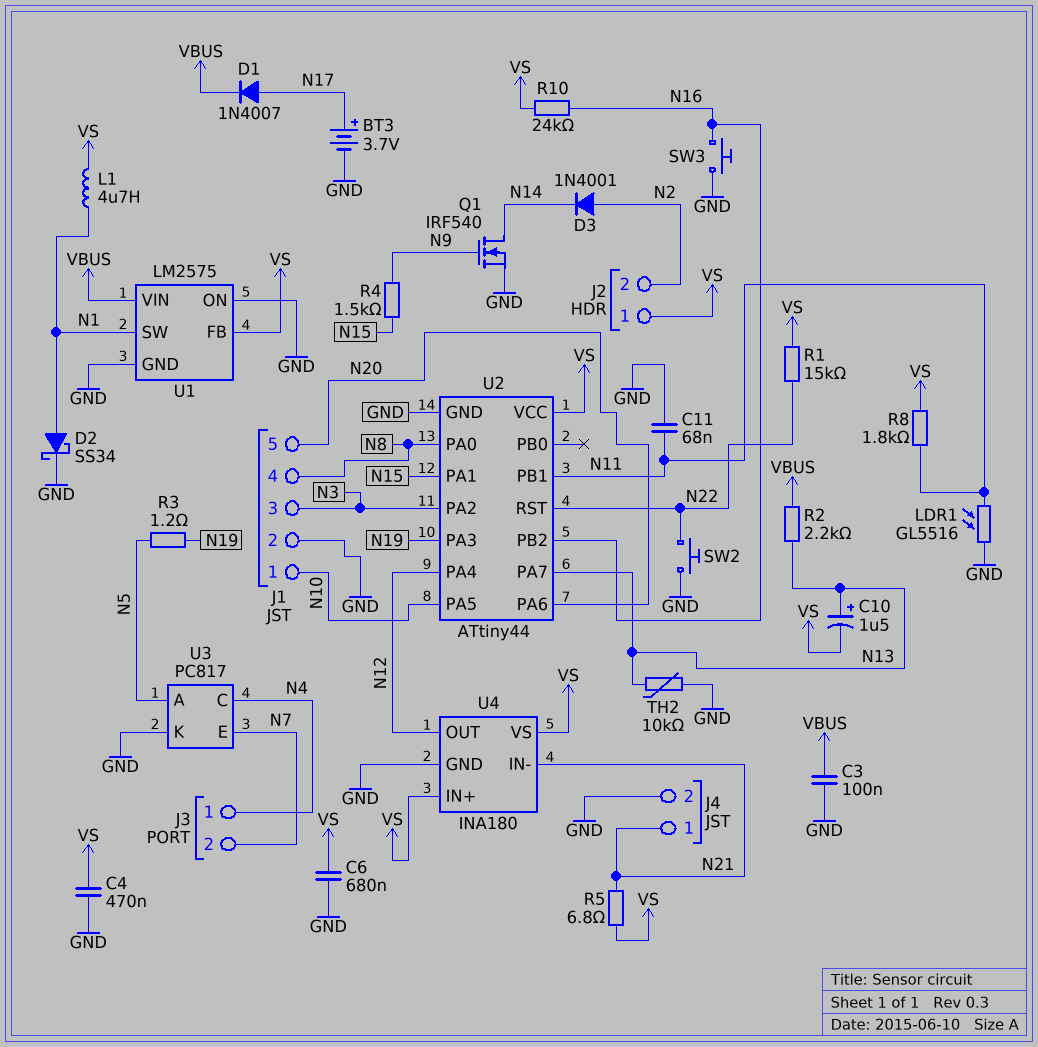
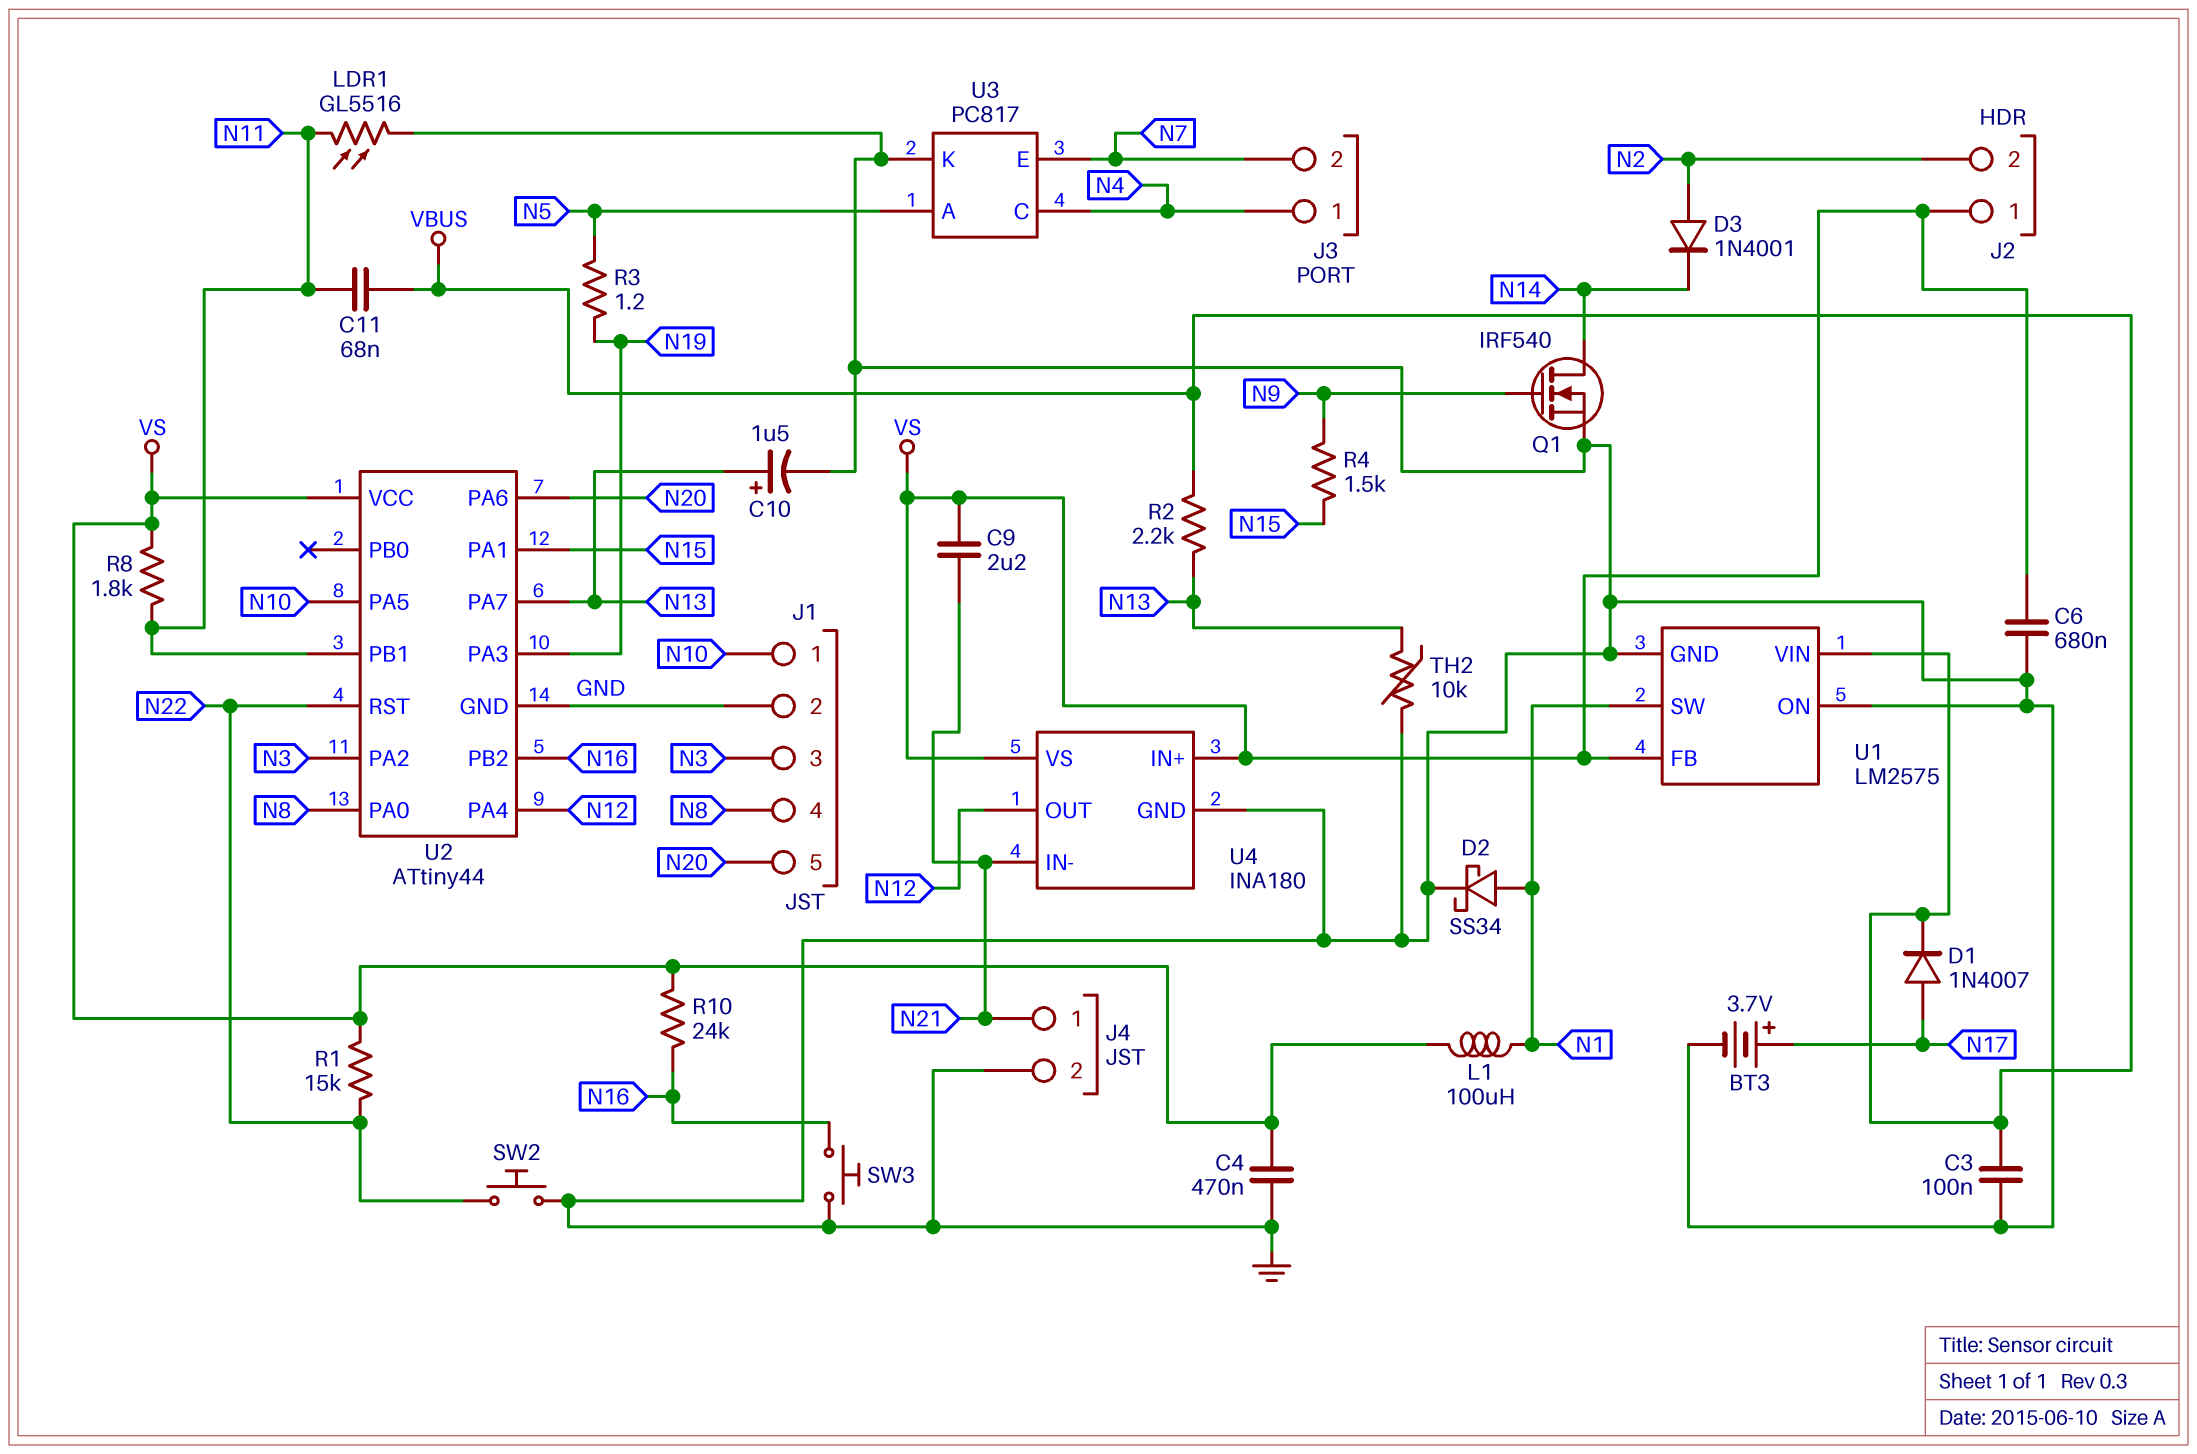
C9: none -> 2.2uF (N21, VS)
C10: 1.5uF (plus N13, minus VS) -> 1.5uF (plus N13, minus GND)
C11: 68nF (GND, N11) -> 68nF (N11, VBUS)
L1: 4.7uH (N1, VS) -> 100uH (N1, VS)
R5: 6.8 (N21, VS) -> none

